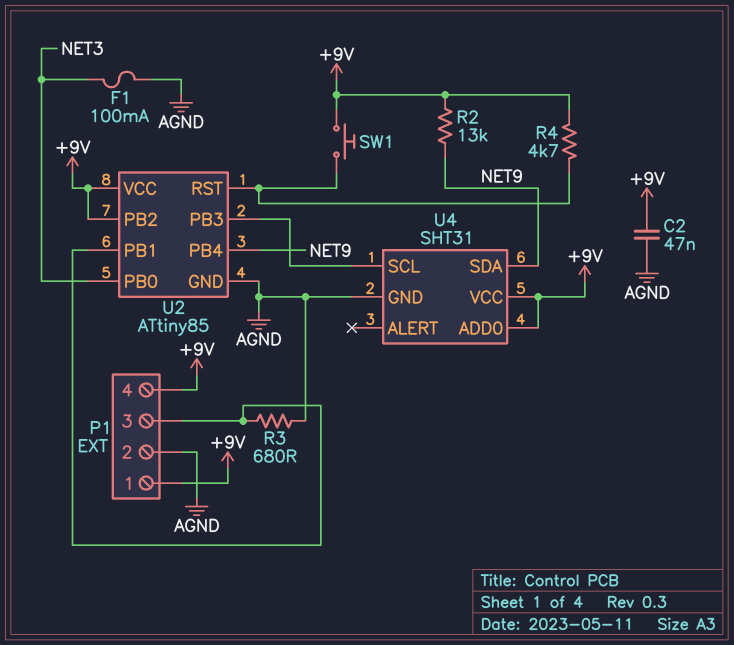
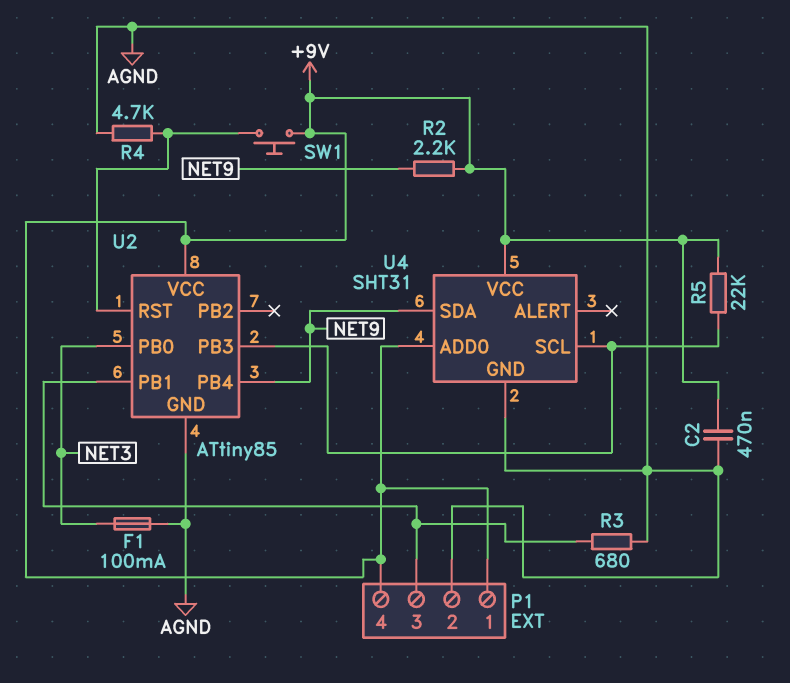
C2: 47nF (+9V, AGND) -> 470nF (+9V, AGND)
R2: 13k (+9V, NET9) -> 2.2k (+9V, NET9)
R4: 4.7k (+9V, U2/RST) -> 4.7k (AGND, U2/RST)
R5: none -> 22k (+9V, U2/PB3)
U2 pin PB2: +9V -> none

